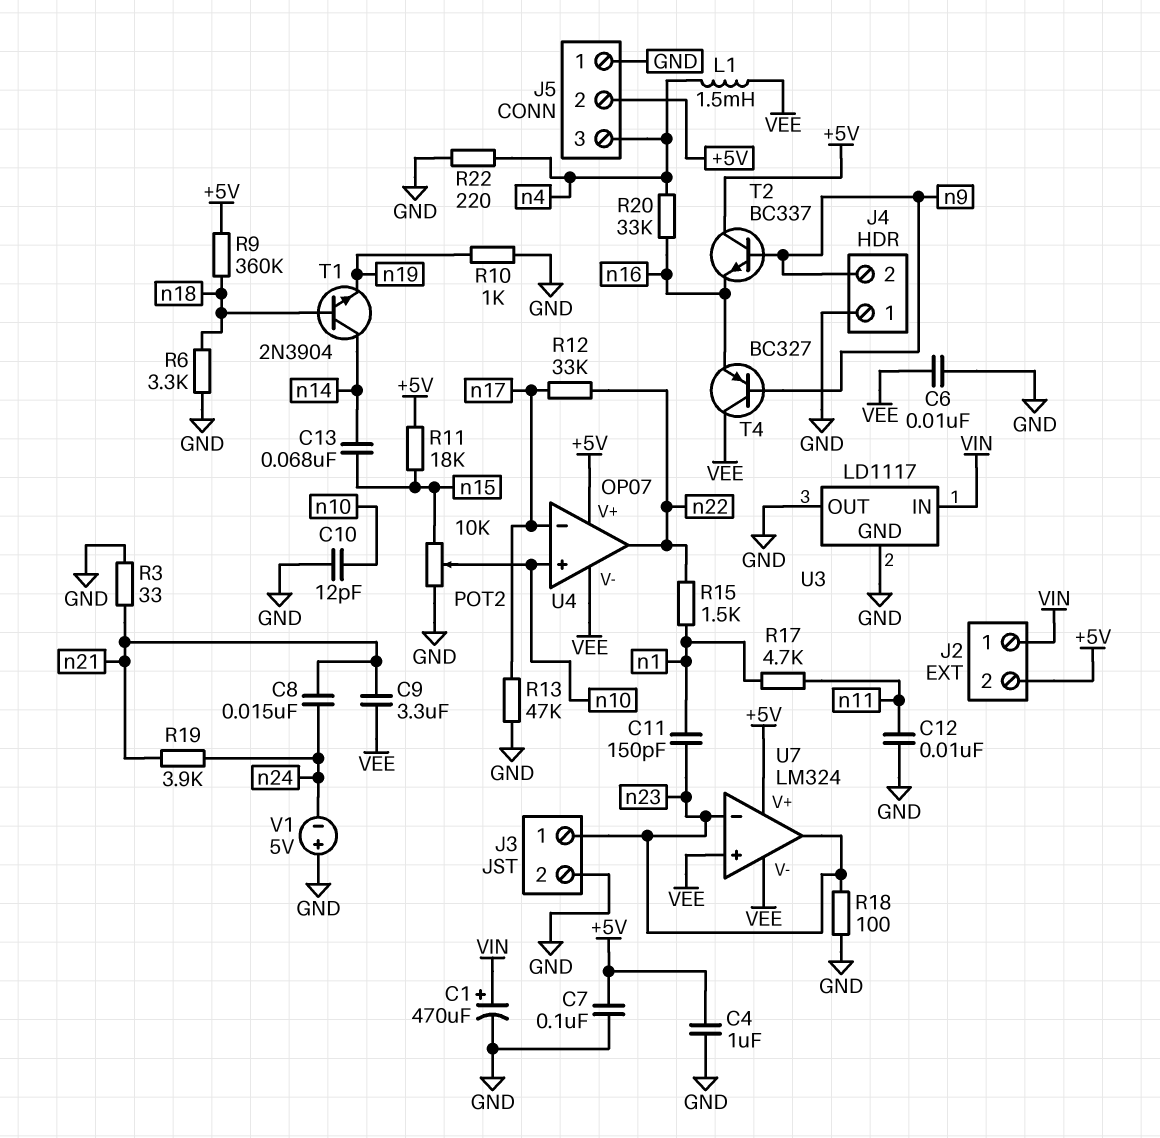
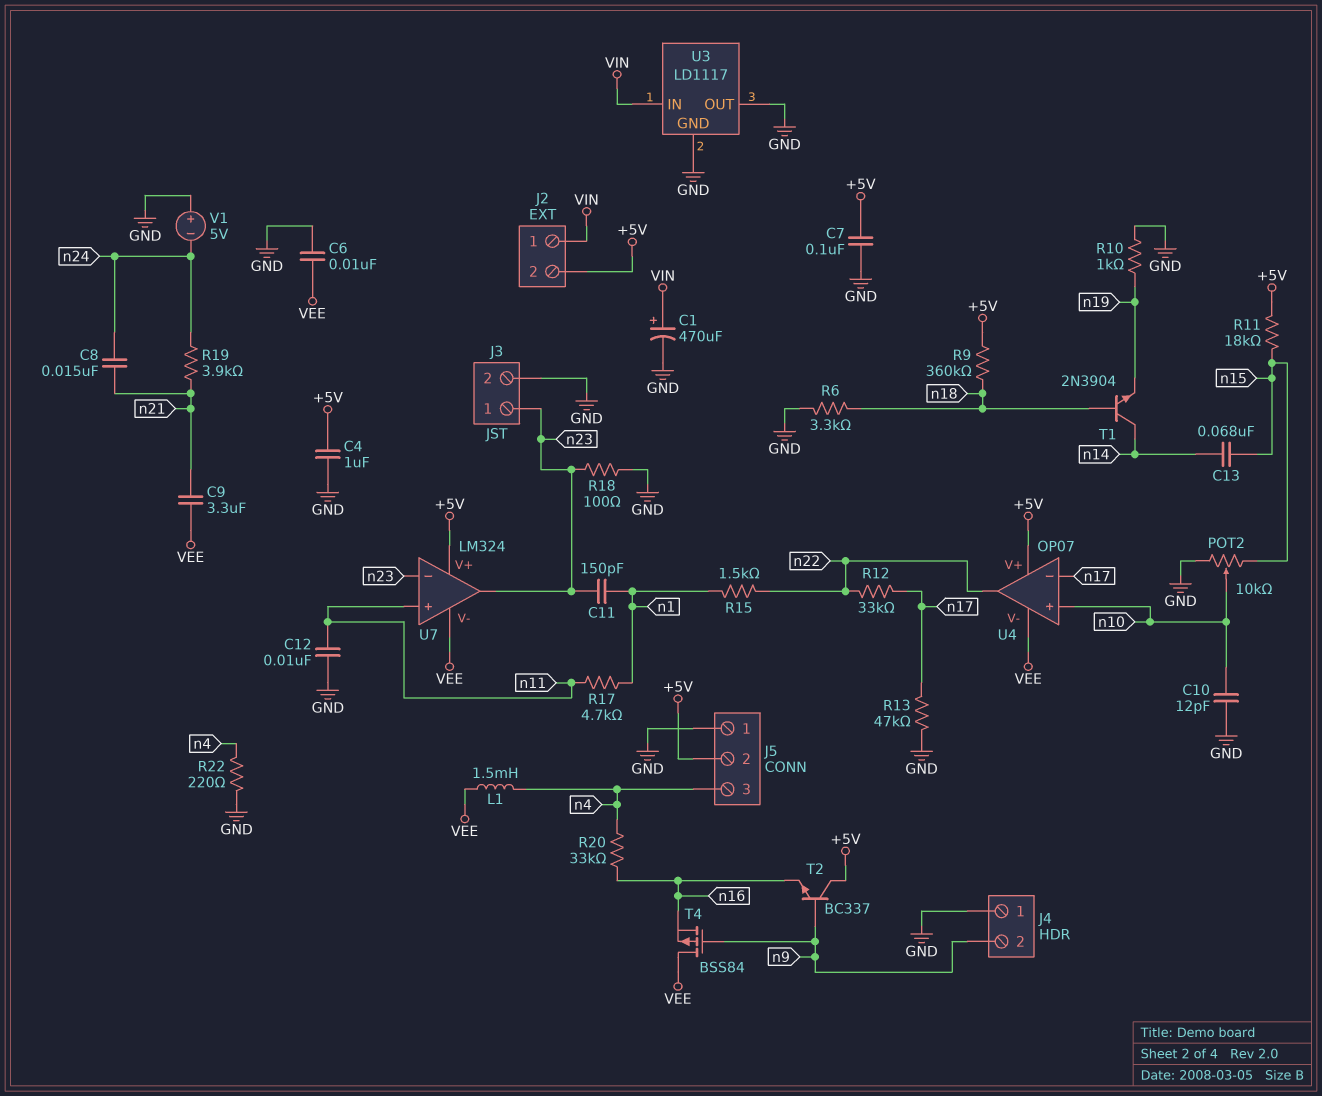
R3: 33 (GND, n21) -> none
T4: PNP BC327 (B n9, C VEE, E n16) -> PMOS BSS84 (G n9, D VEE, S n16)
U7 pin in+: VEE -> n11

